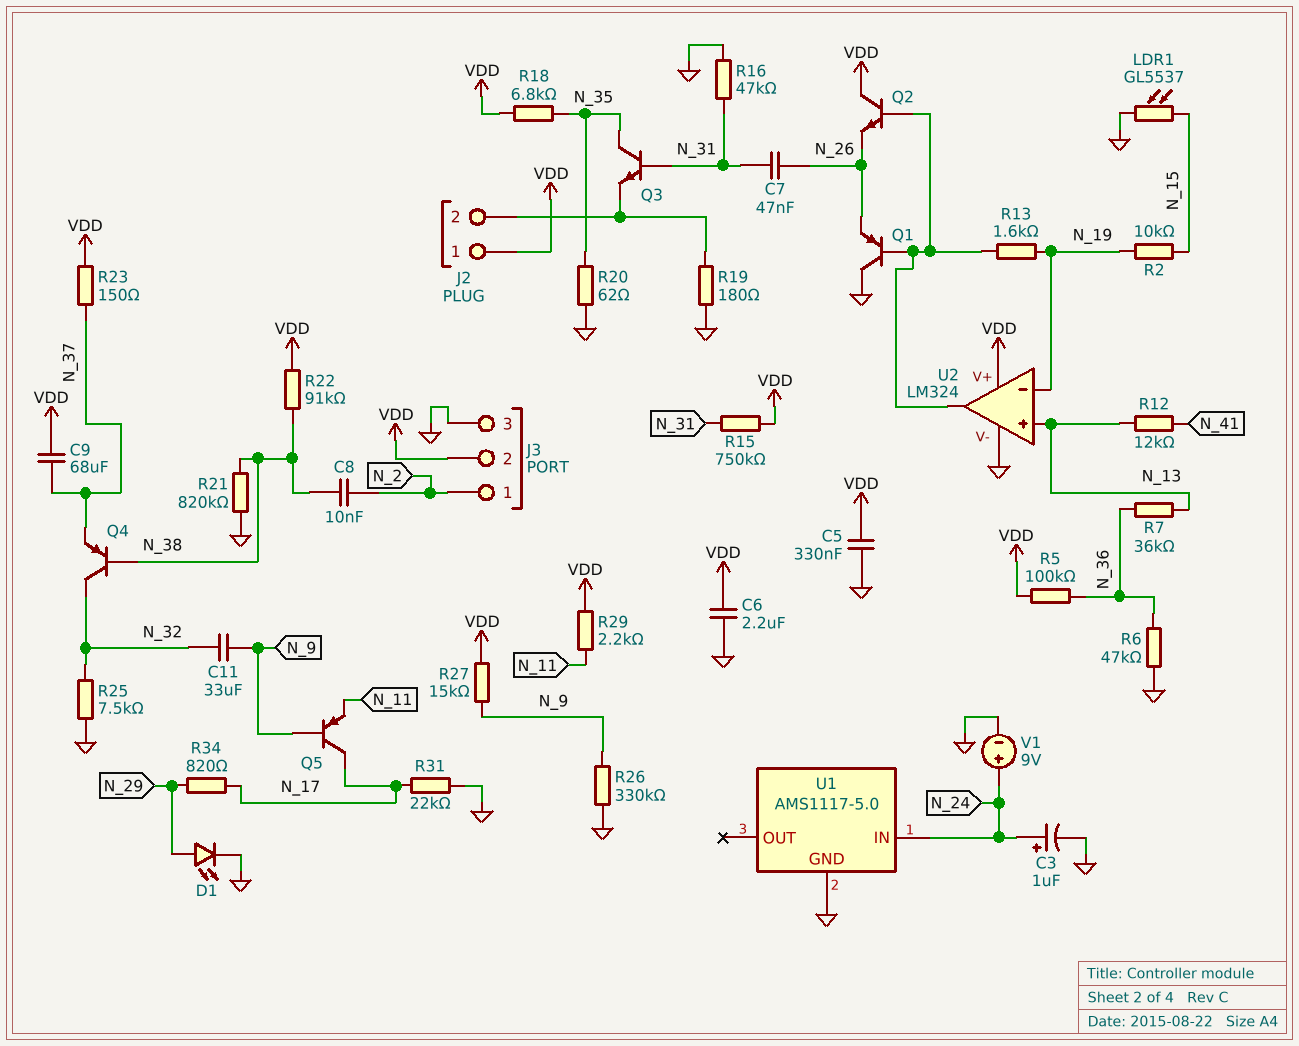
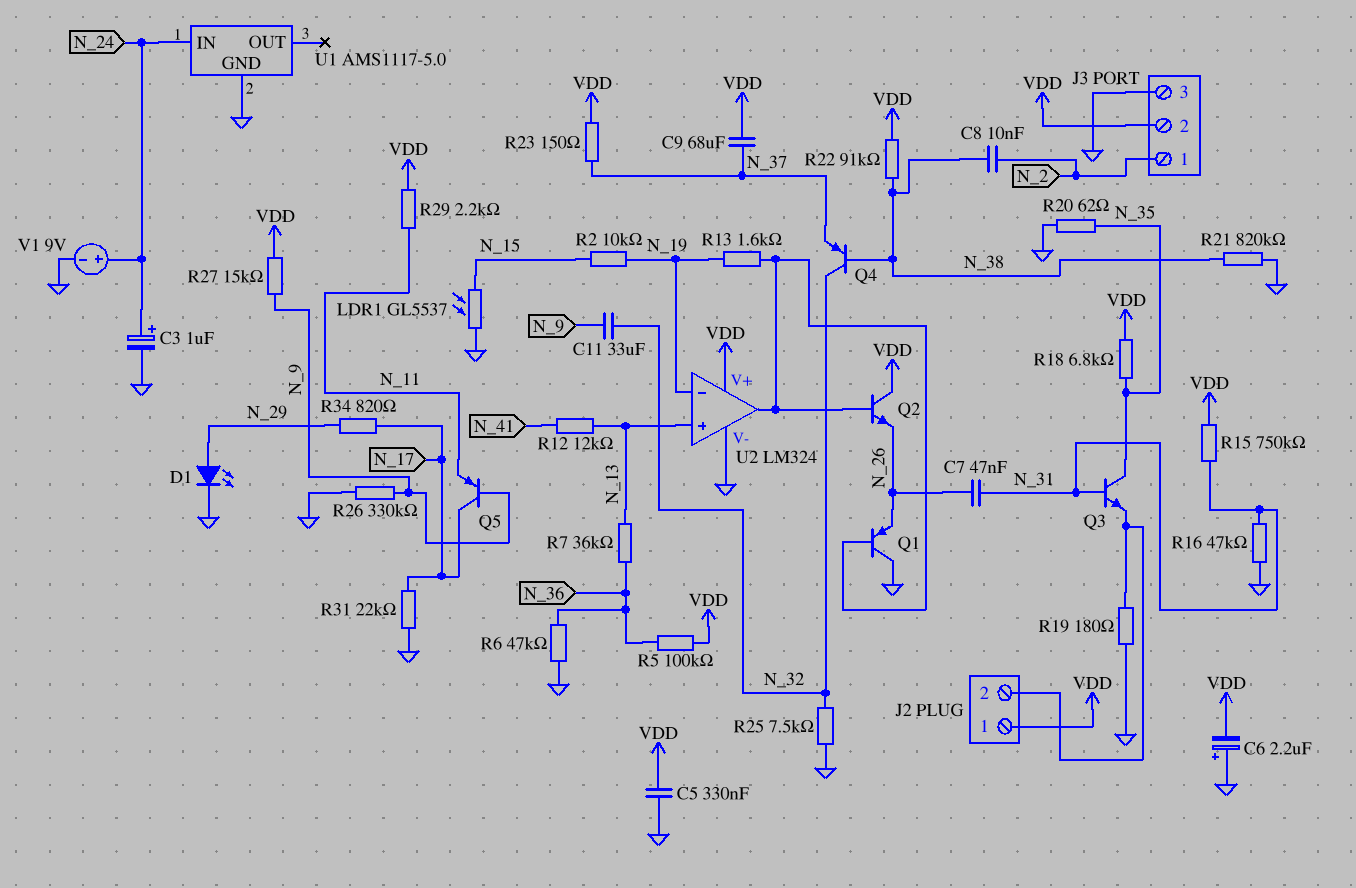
C6: 2.2uF (GND, VDD) -> 2.2uF (plus GND, minus VDD)

